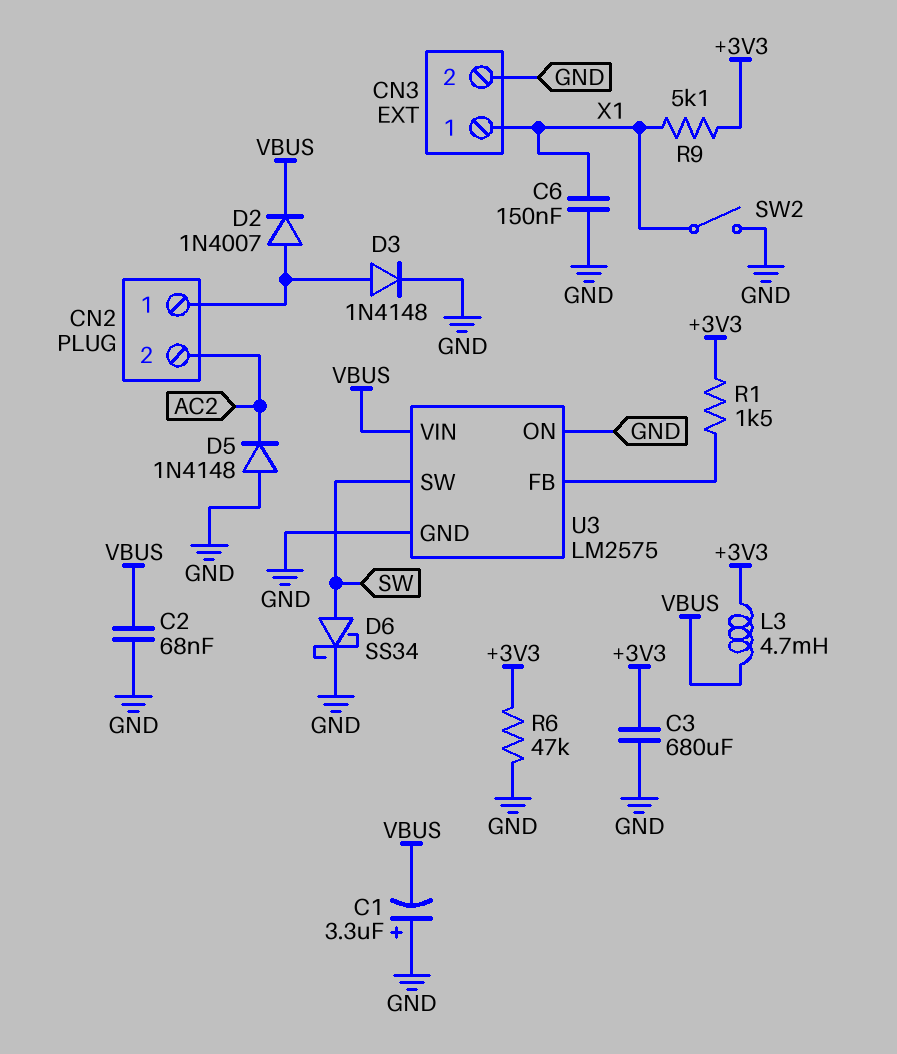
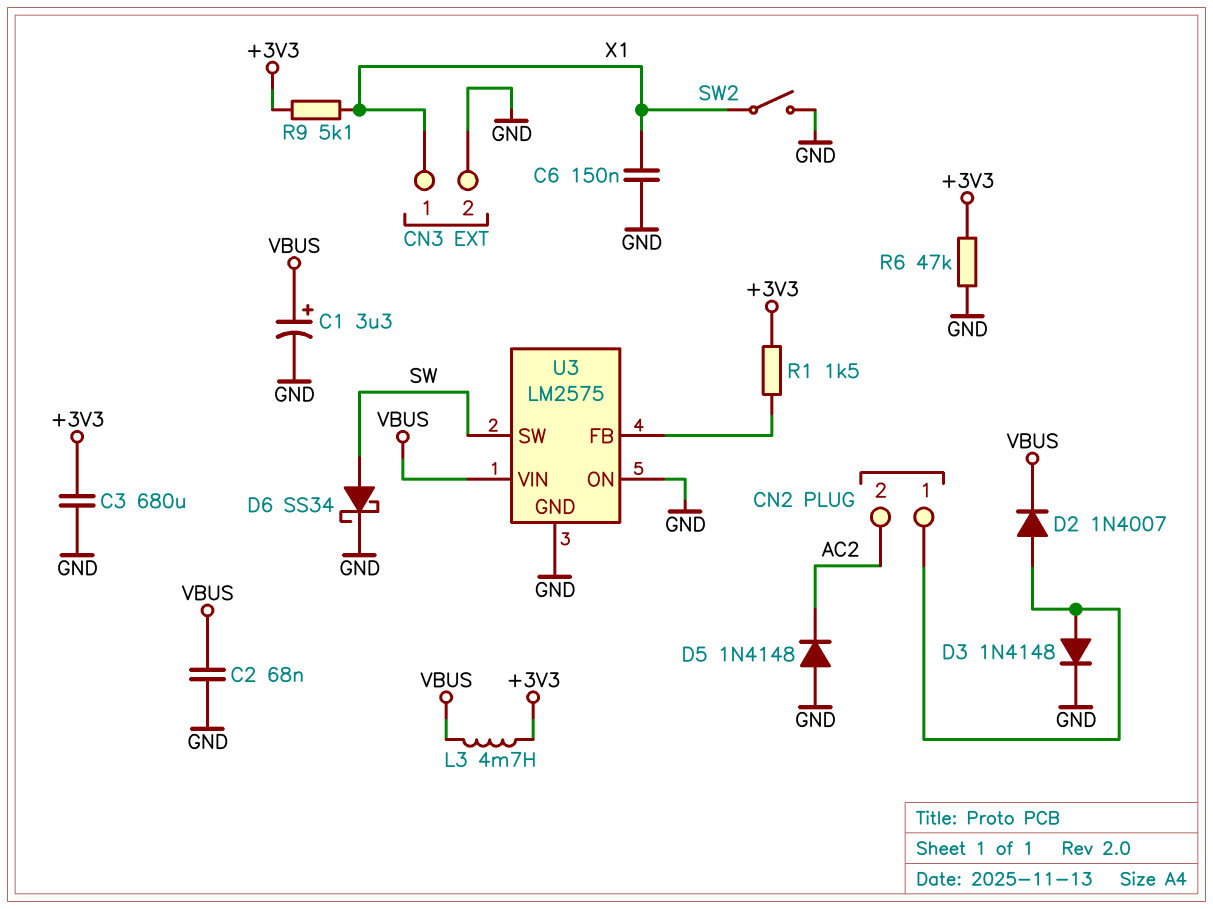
C1: 3.3uF (plus GND, minus VBUS) -> 3.3uF (plus VBUS, minus GND)

